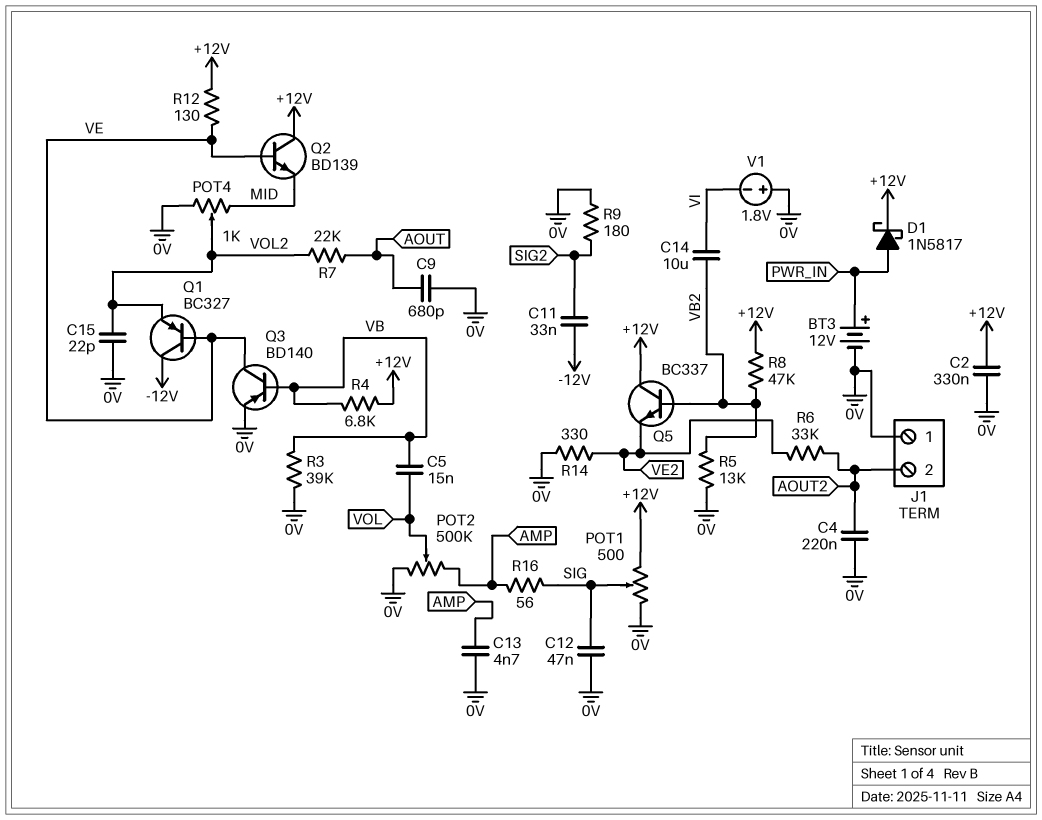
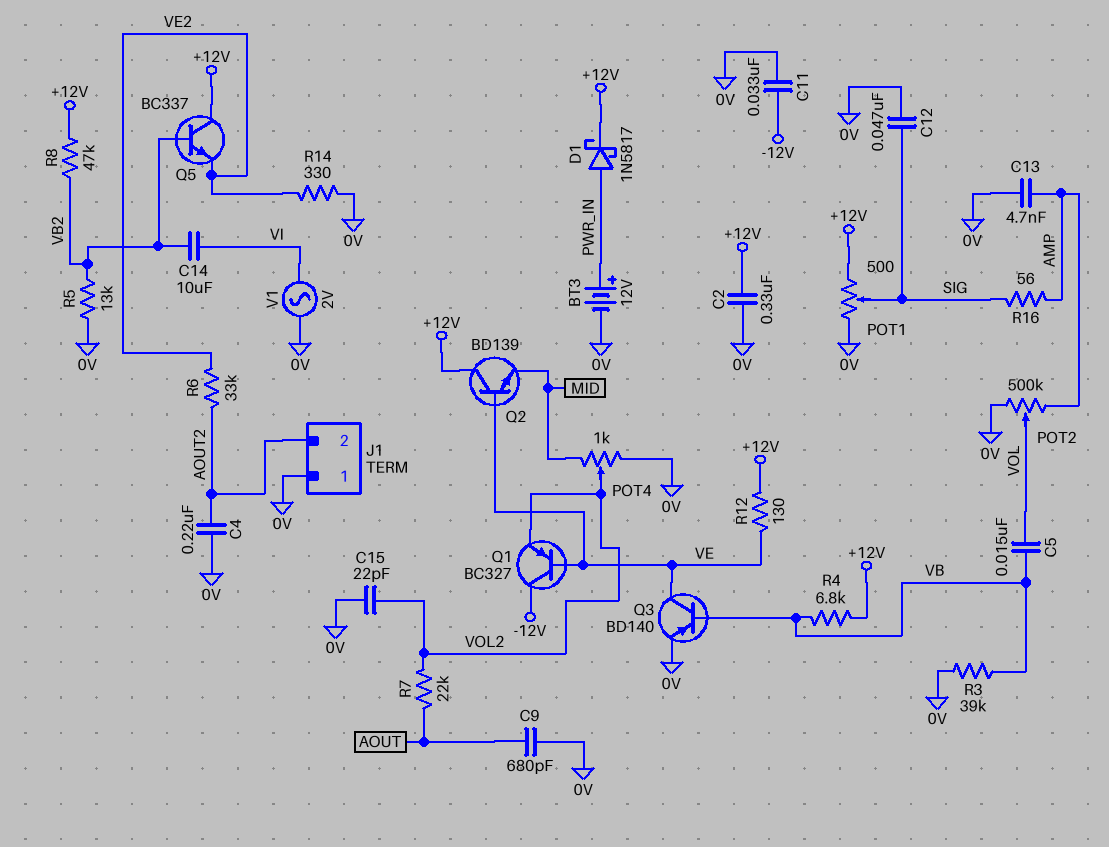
C11: 33nF (-12V, SIG2) -> 33nF (-12V, 0V)
R9: 180 (0V, SIG2) -> none
V1: 1.8V (plus 0V, minus VI) -> AC 2V (0V, VI)

